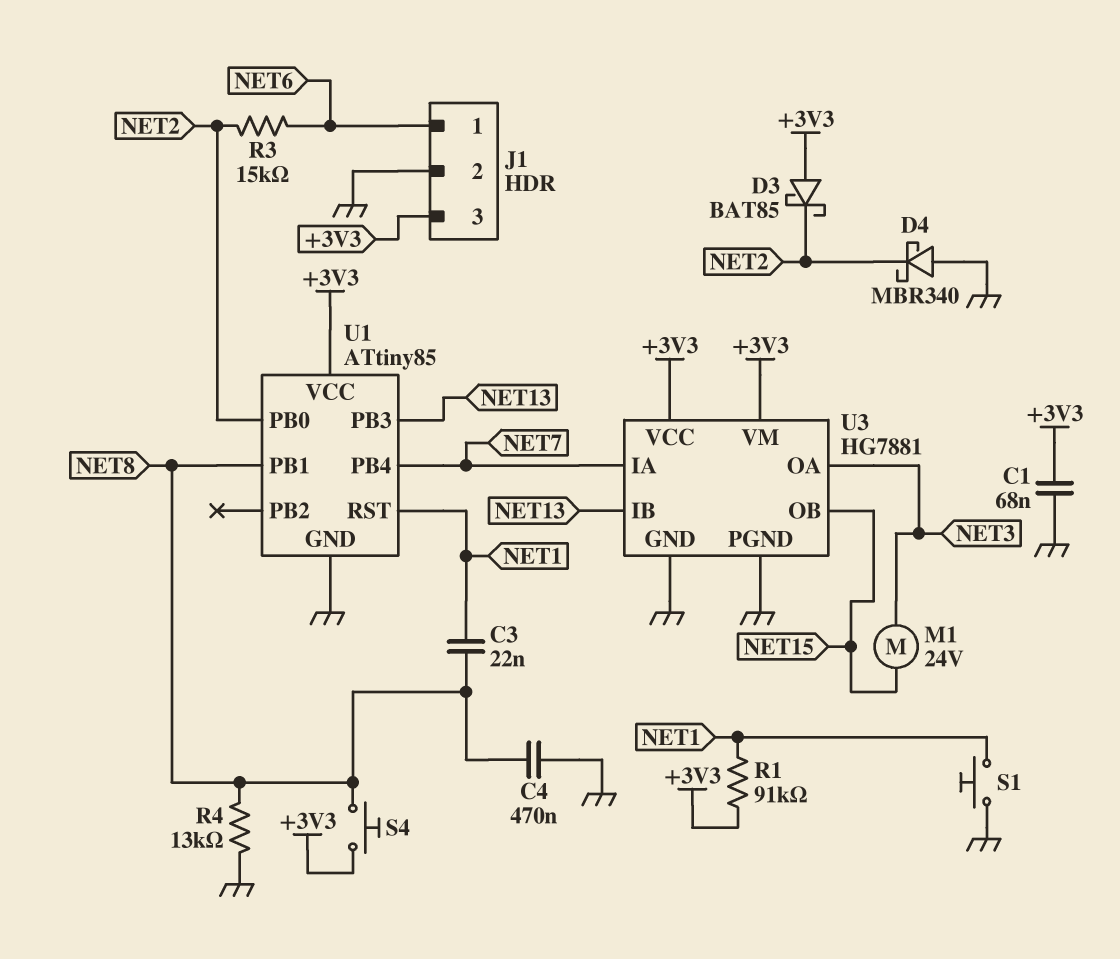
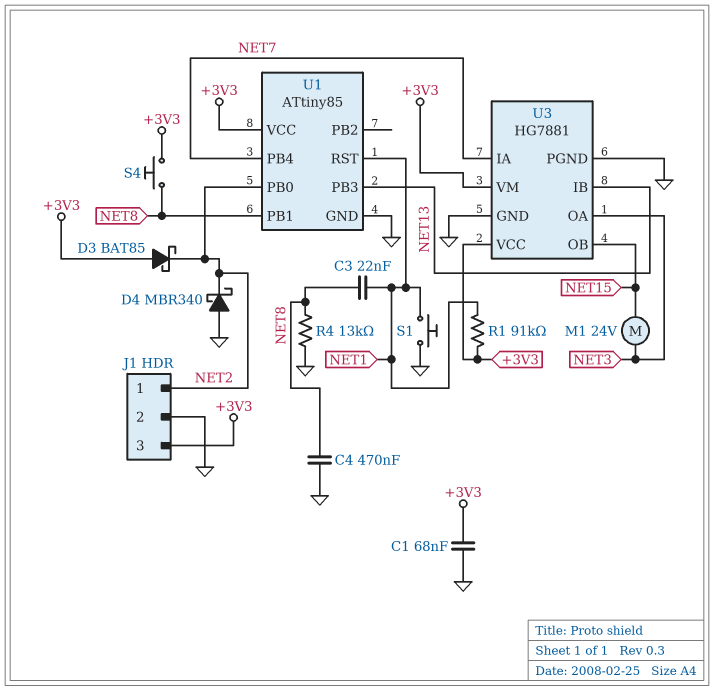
J1 pin 1: NET6 -> NET2
R3: 15k (NET2, NET6) -> none

